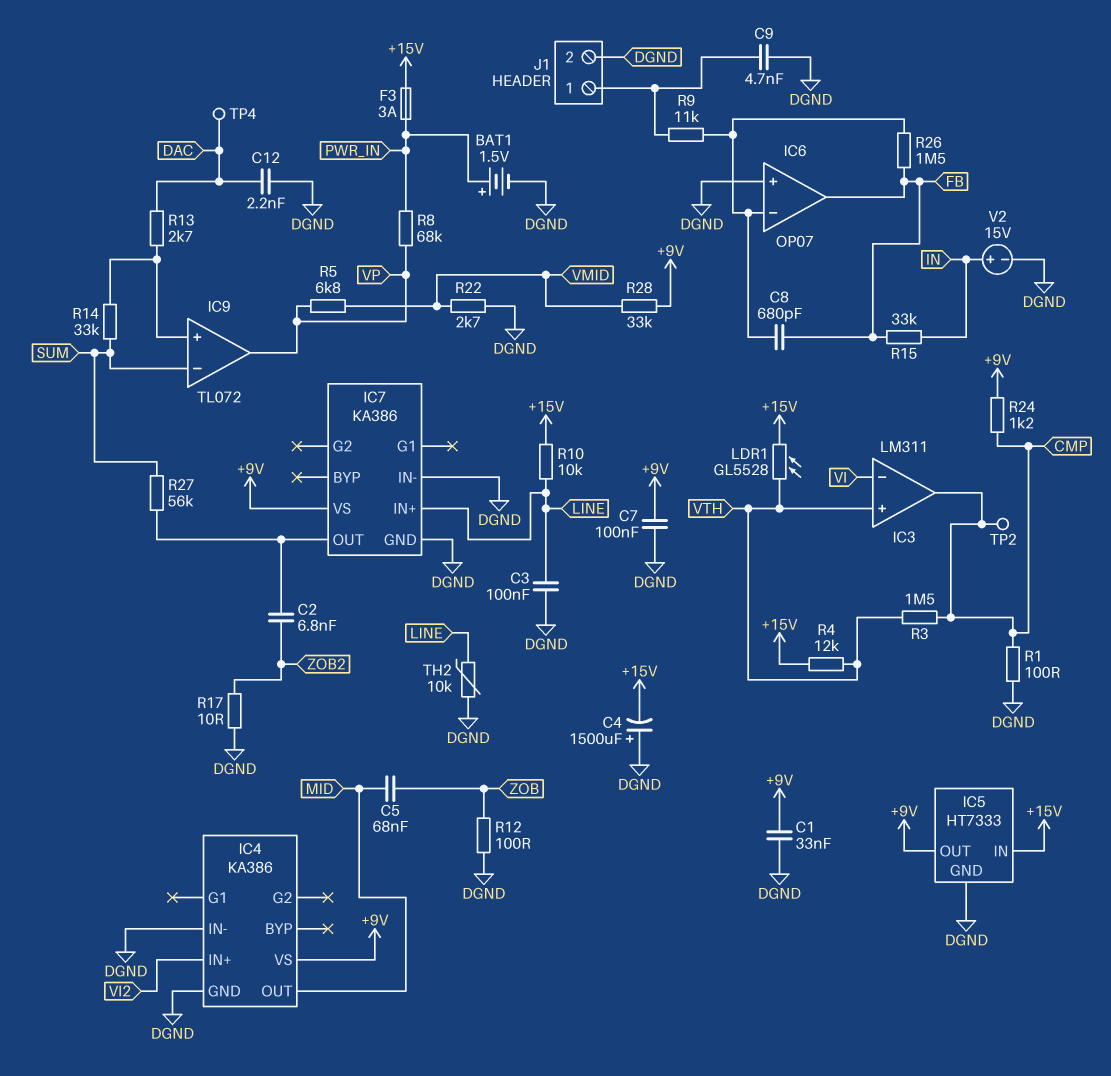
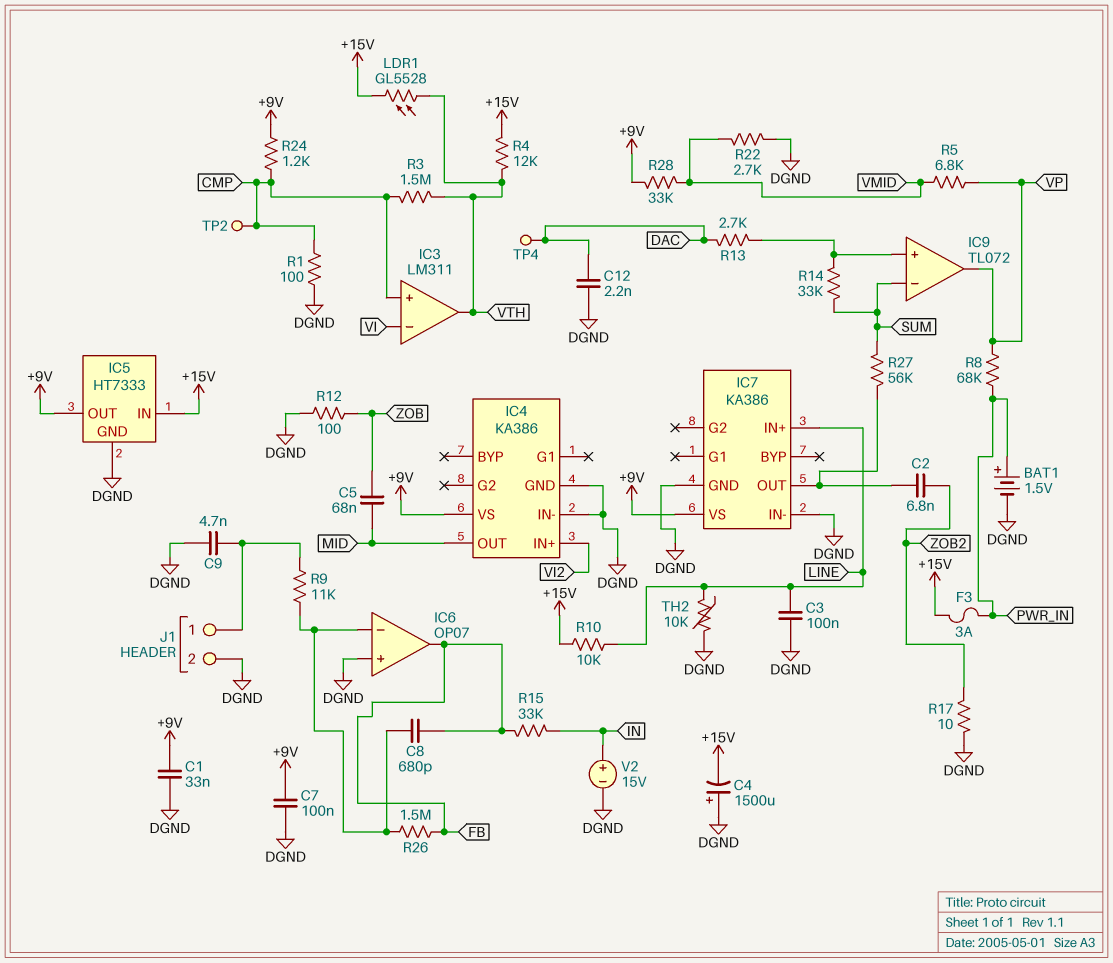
IC3 pin in+: VTH -> CMP
IC3 pin out: CMP -> VTH

